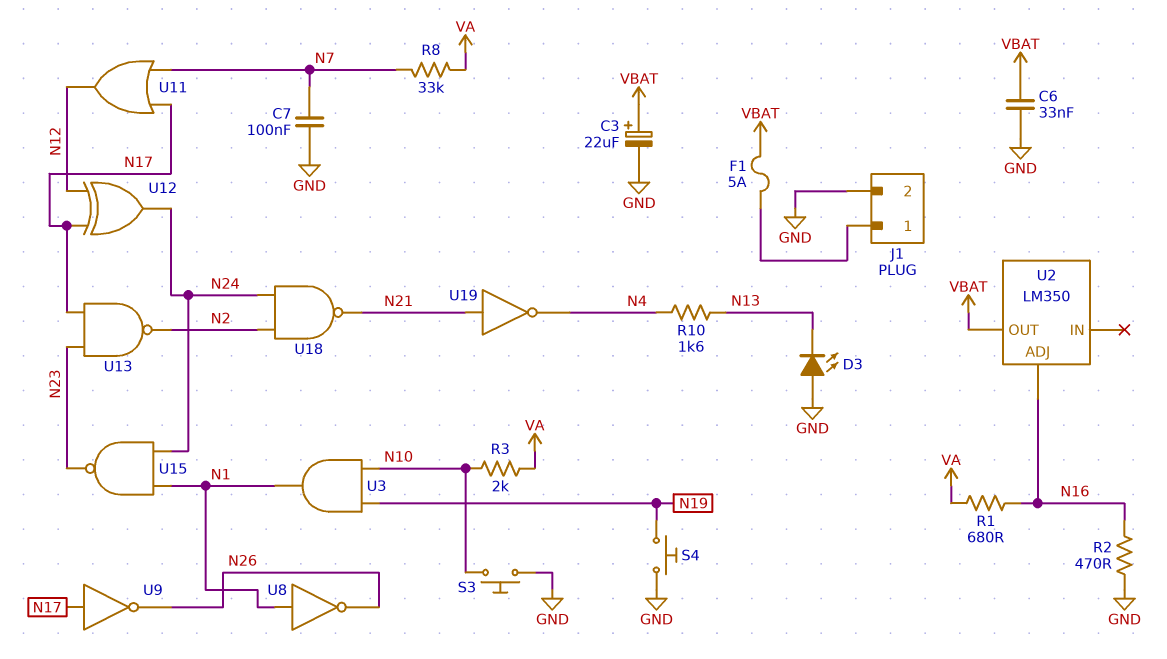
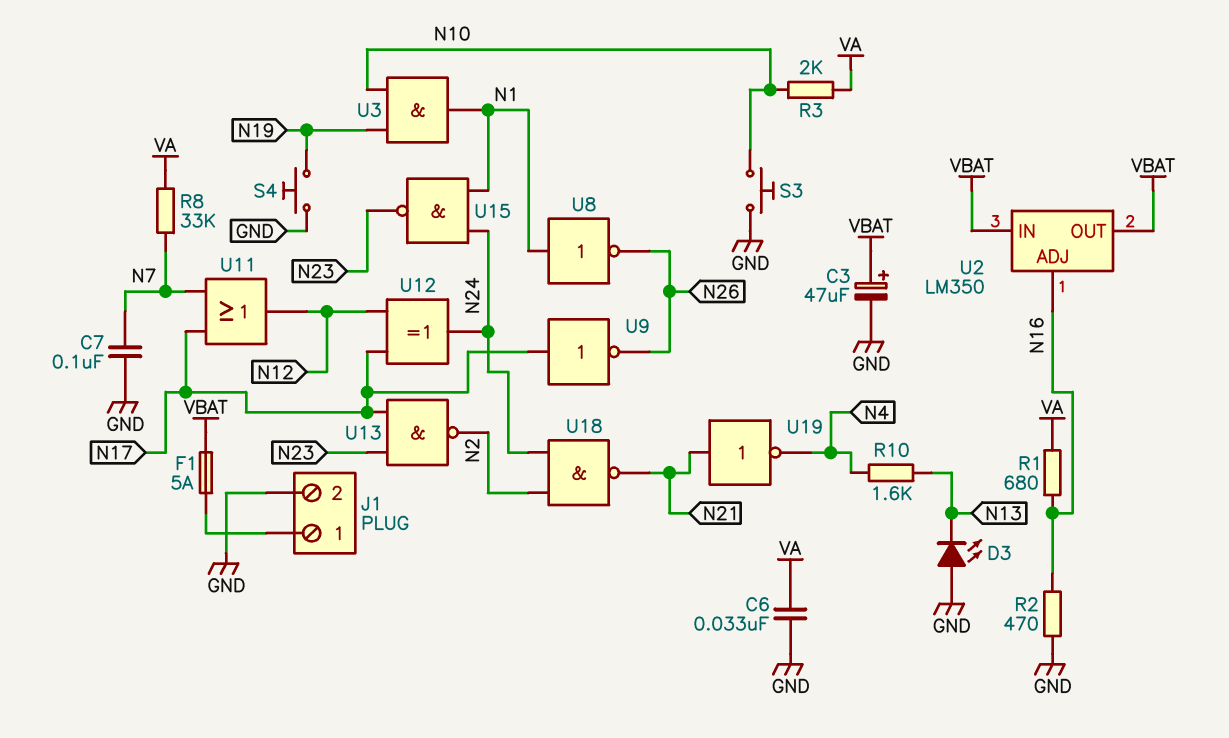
C3: 22uF (plus VBAT, minus GND) -> 47uF (plus VBAT, minus GND)
C6: 33nF (GND, VBAT) -> 33nF (GND, VA)
U2 pin IN: none -> VBAT

